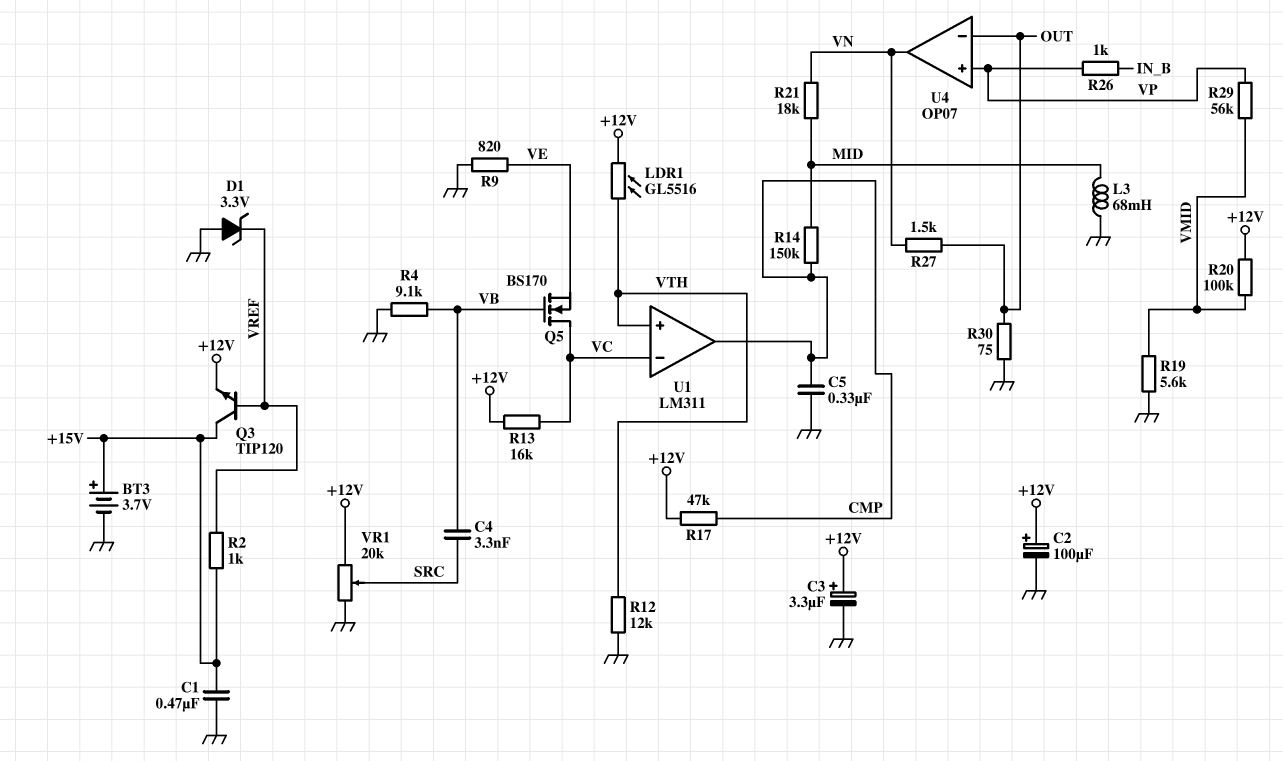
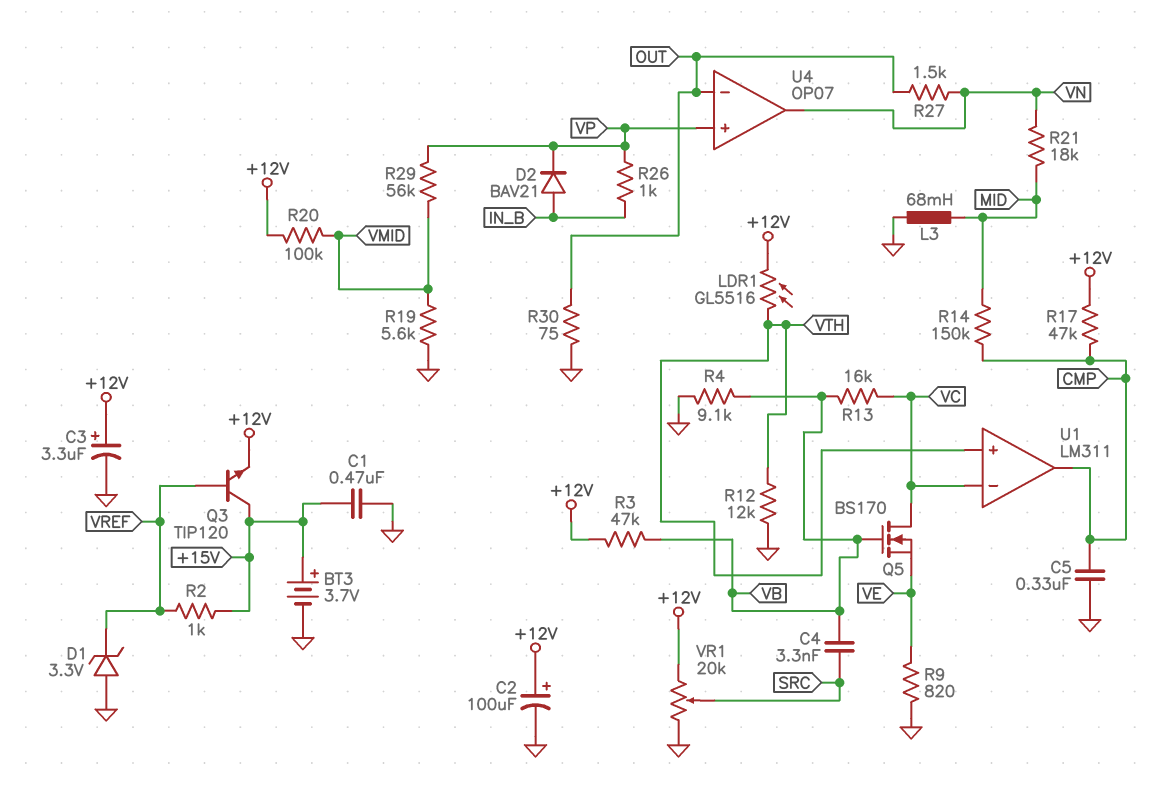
D2: none -> diode BAV21 (A IN_B, K VP)
R3: none -> 47k (+12V, VB)
R13: 16k (+12V, VC) -> 16k (VB, VC)

